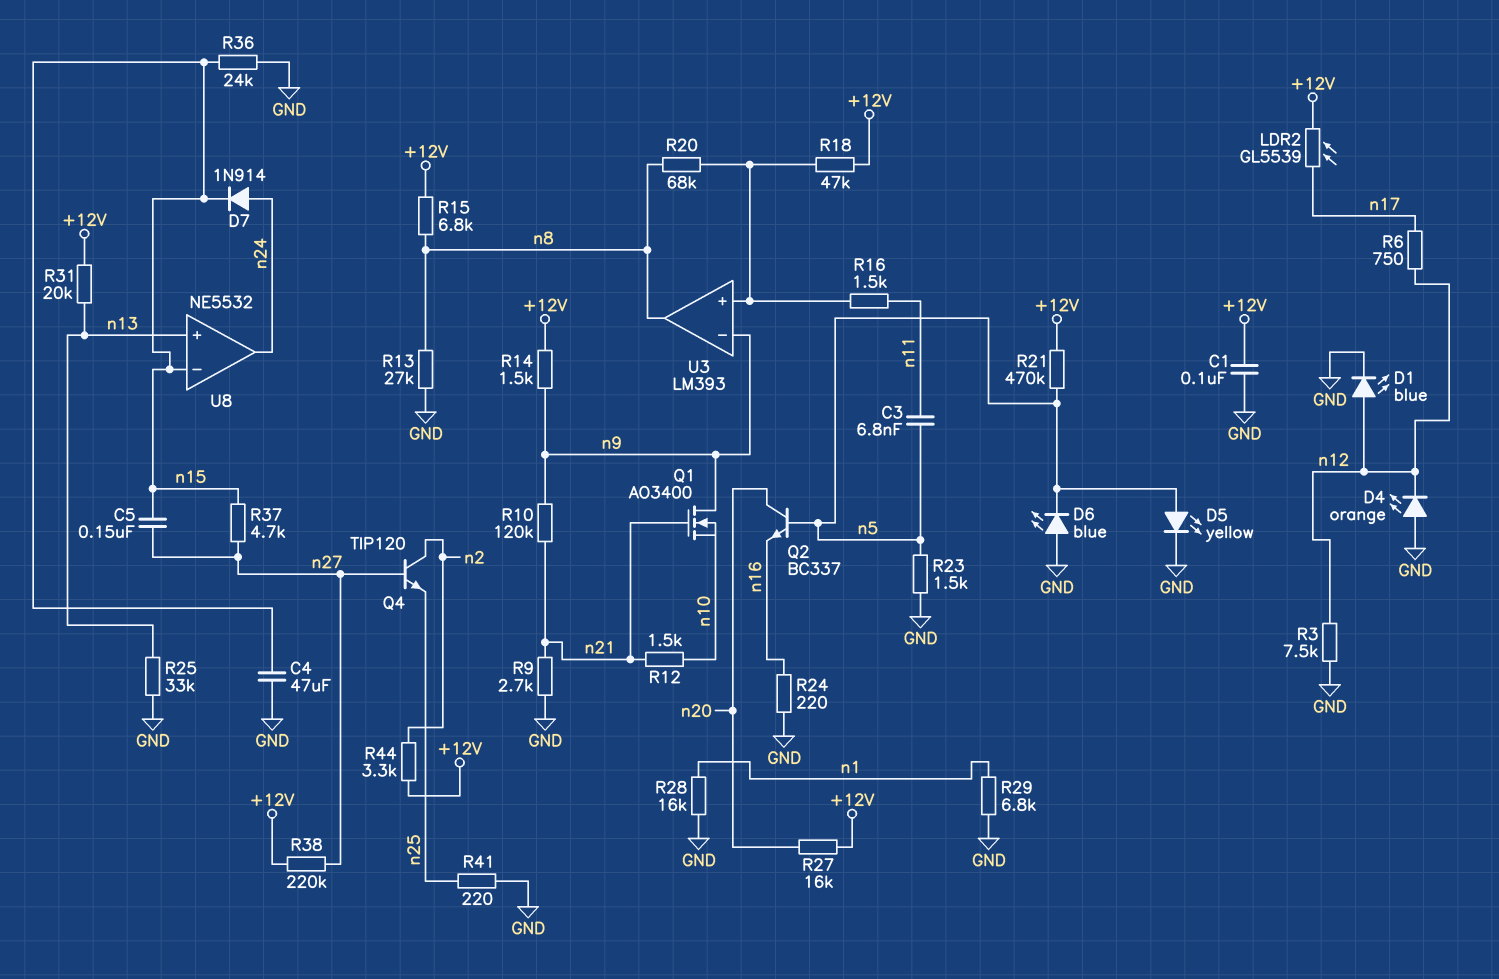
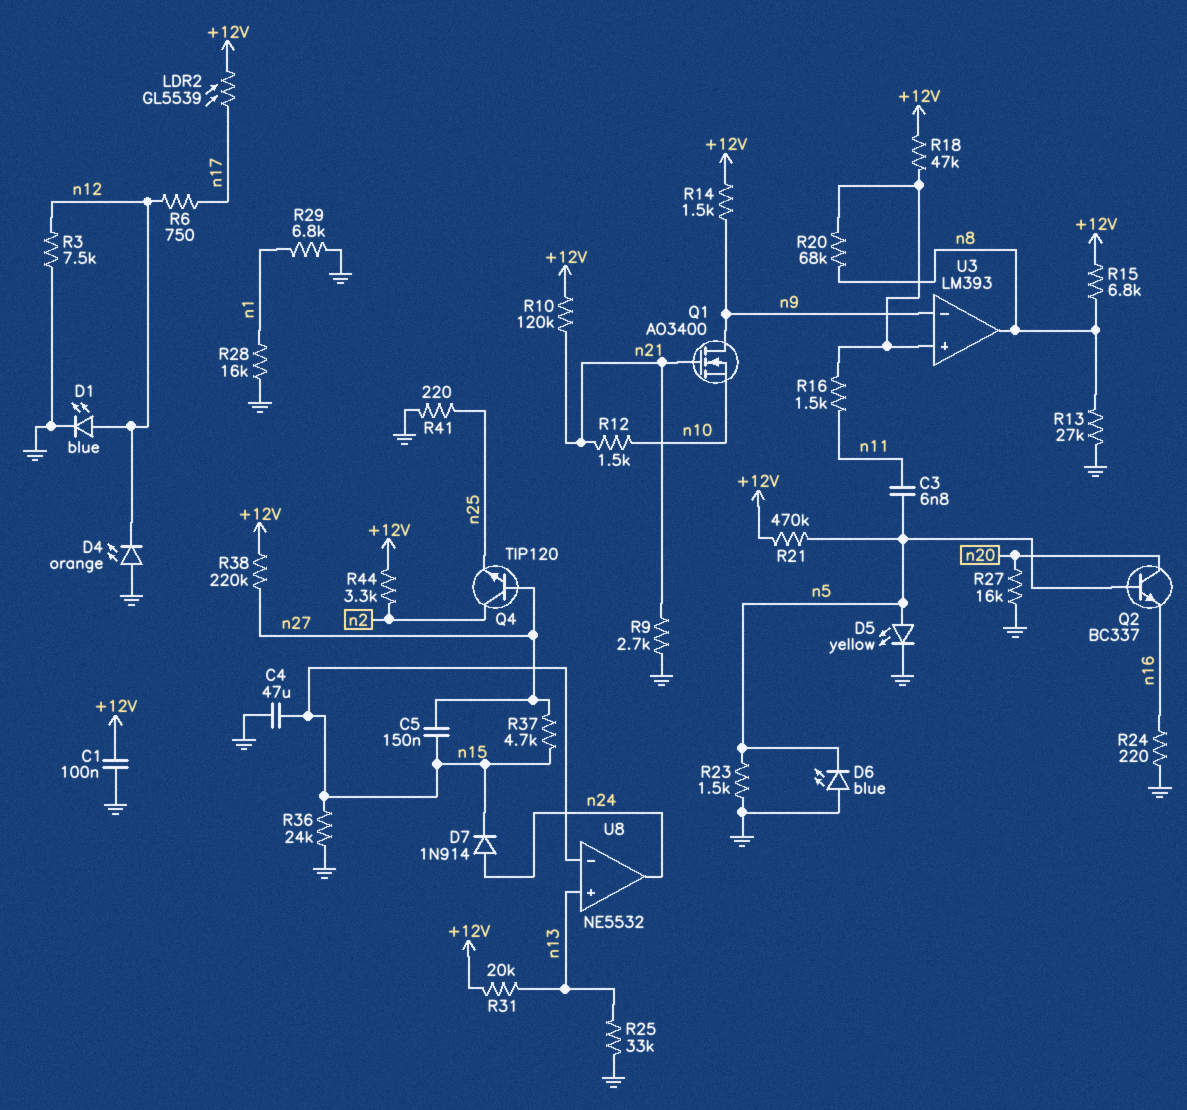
R10: 120k (n9, n21) -> 120k (+12V, n21)
R27: 16k (+12V, n20) -> 16k (GND, n20)

